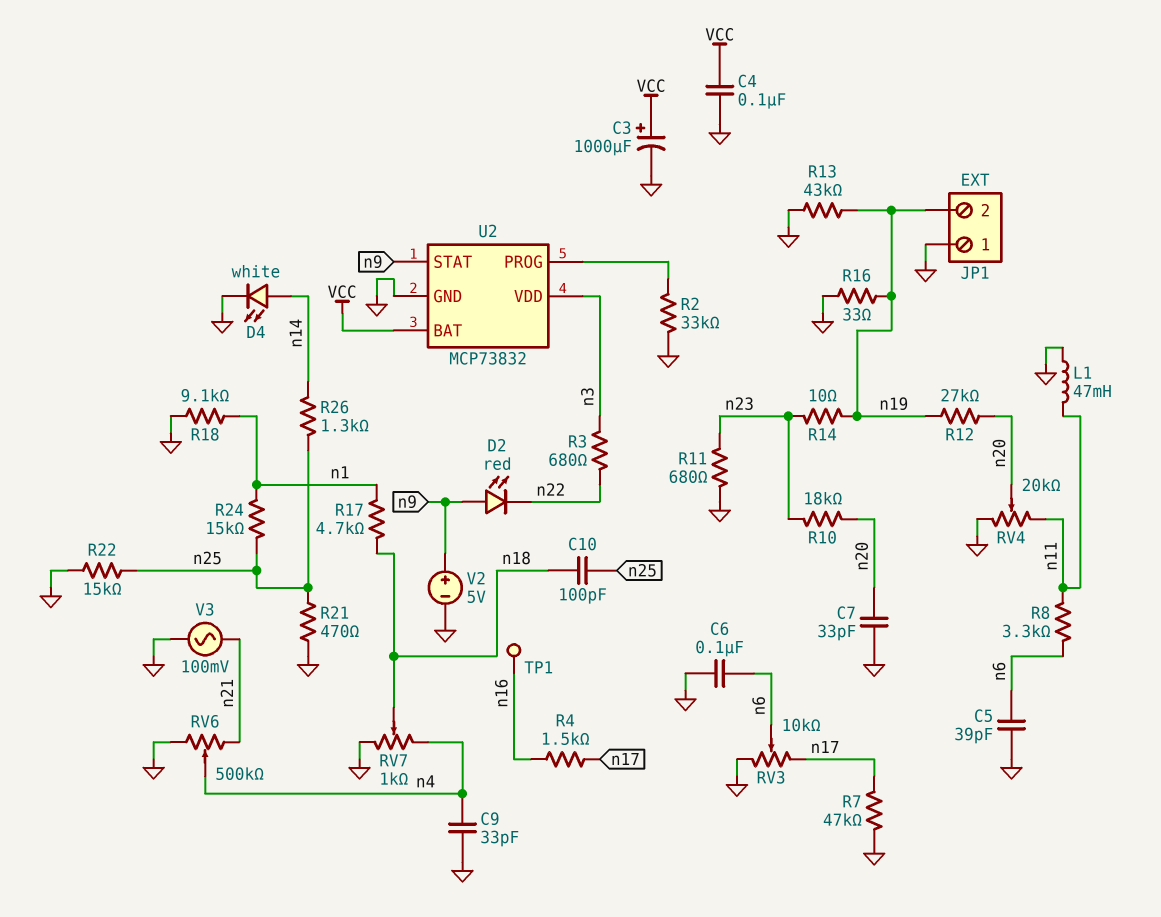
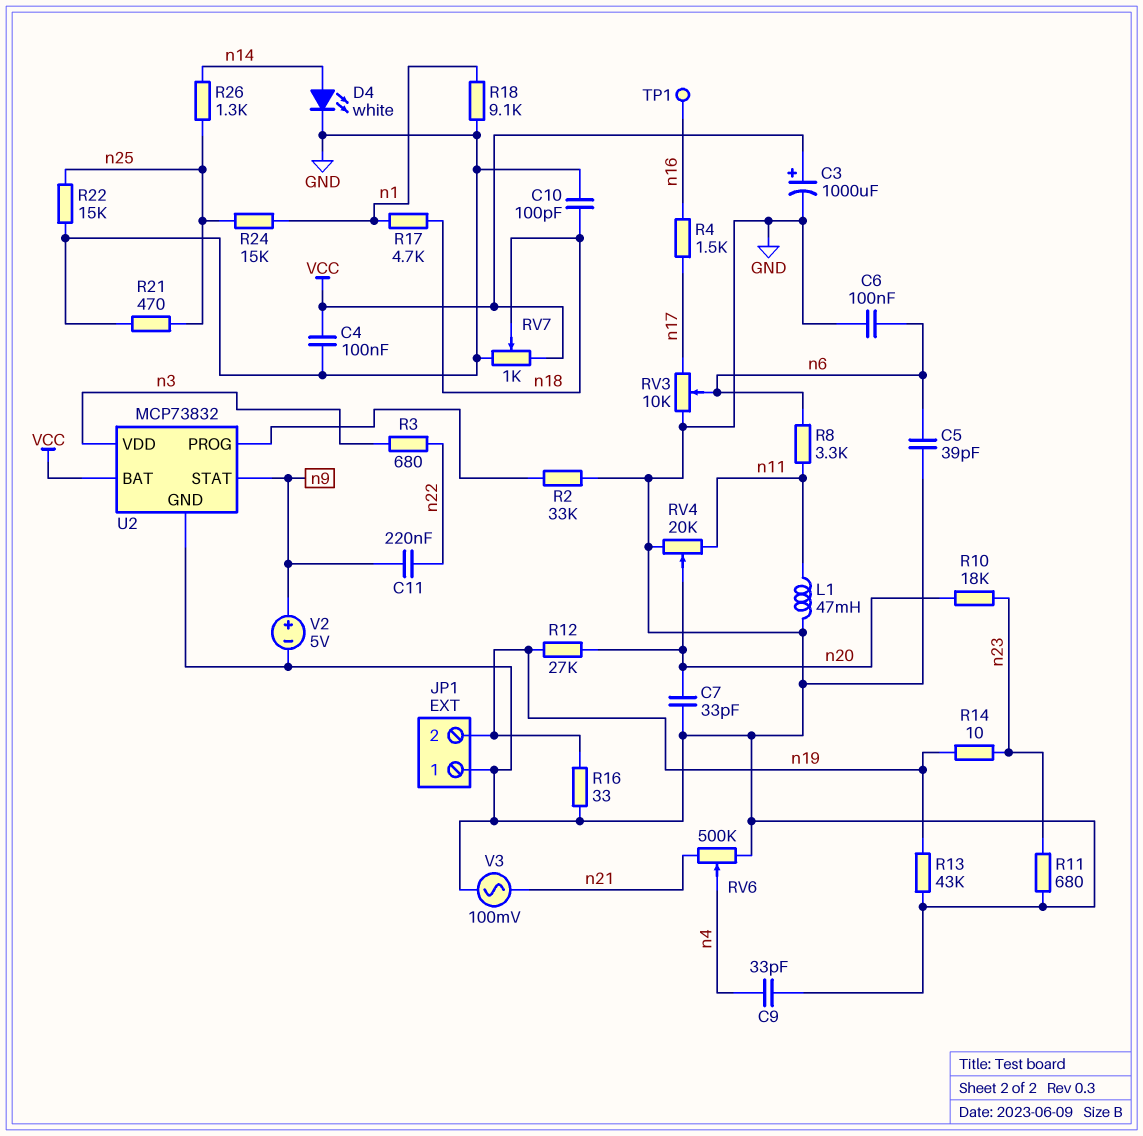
C10: 100pF (n18, n25) -> 100pF (GND, n18)
C11: none -> 220nF (n9, n22)
D2: LED red (A n9, K n22) -> none
R7: 47k (GND, n17) -> none
RV7: 1k (GND, n4, wiper n18) -> 1k (GND, VCC, wiper n18)

